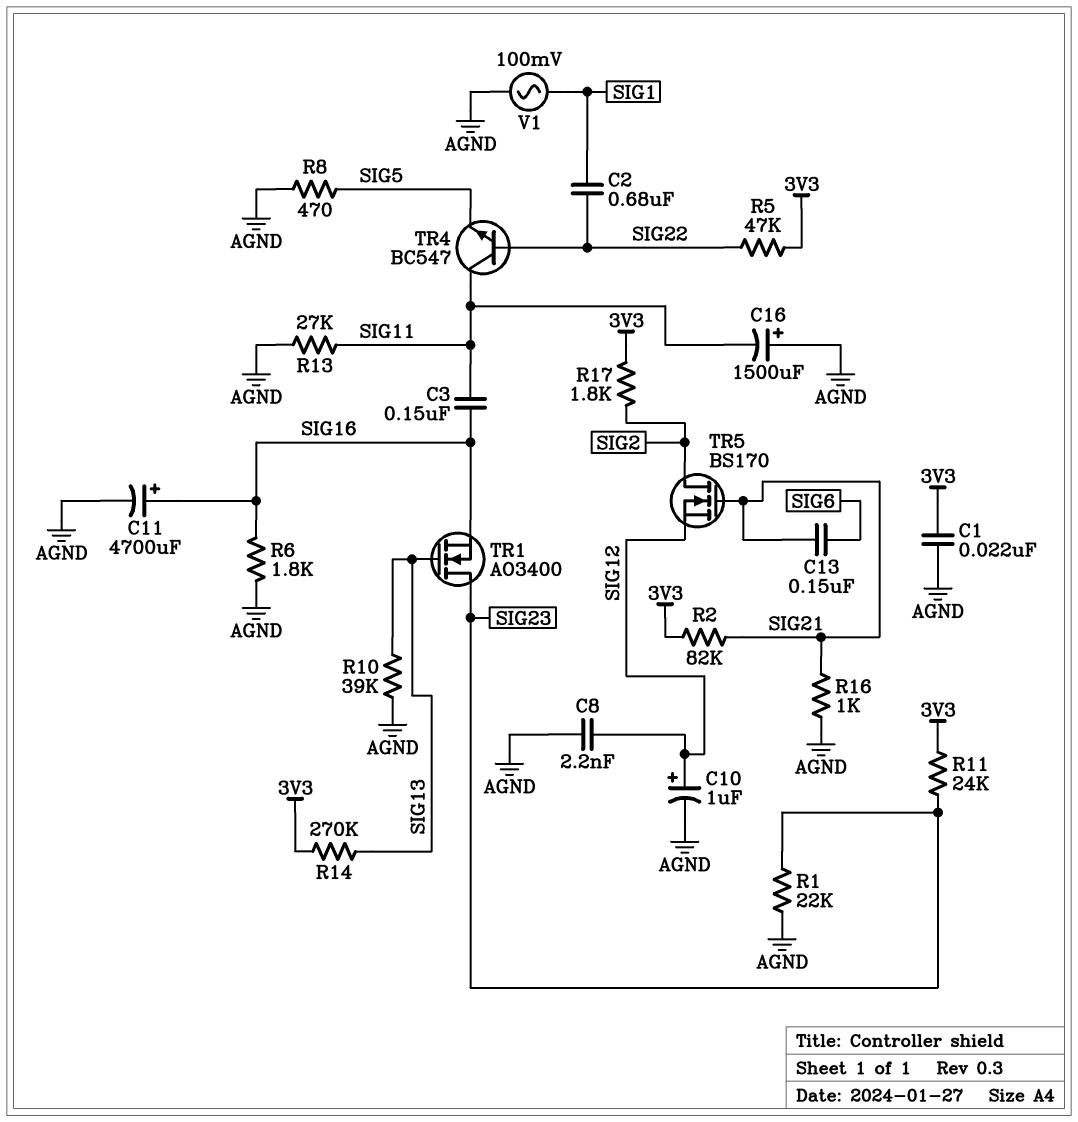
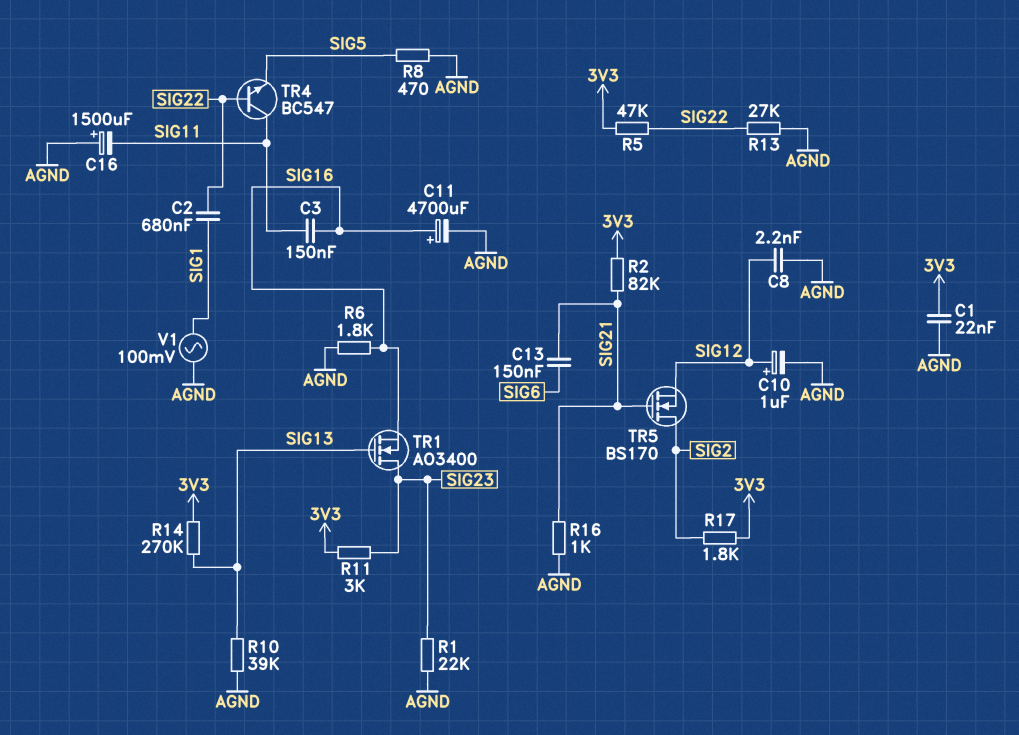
R11: 24k (3V3, SIG23) -> 3k (3V3, SIG23)
R13: 27k (AGND, SIG11) -> 27k (AGND, SIG22)

